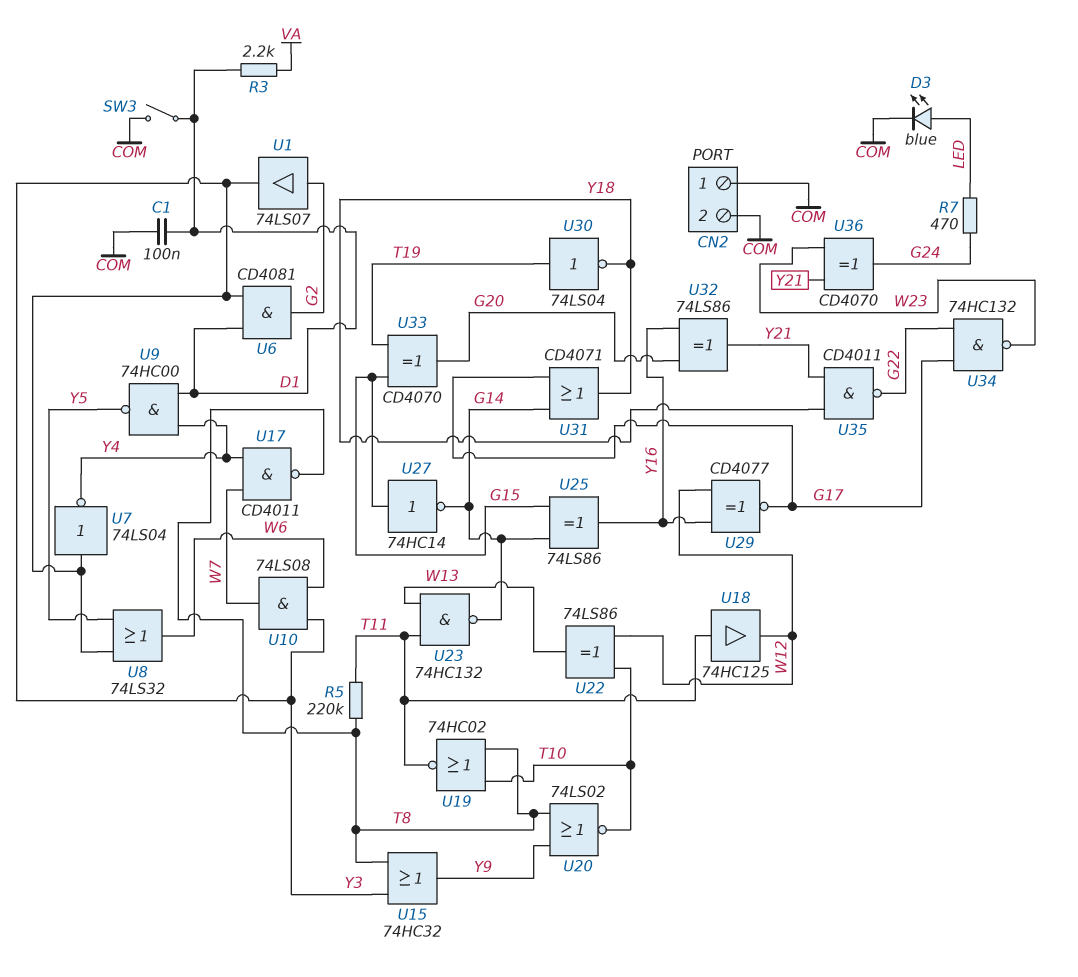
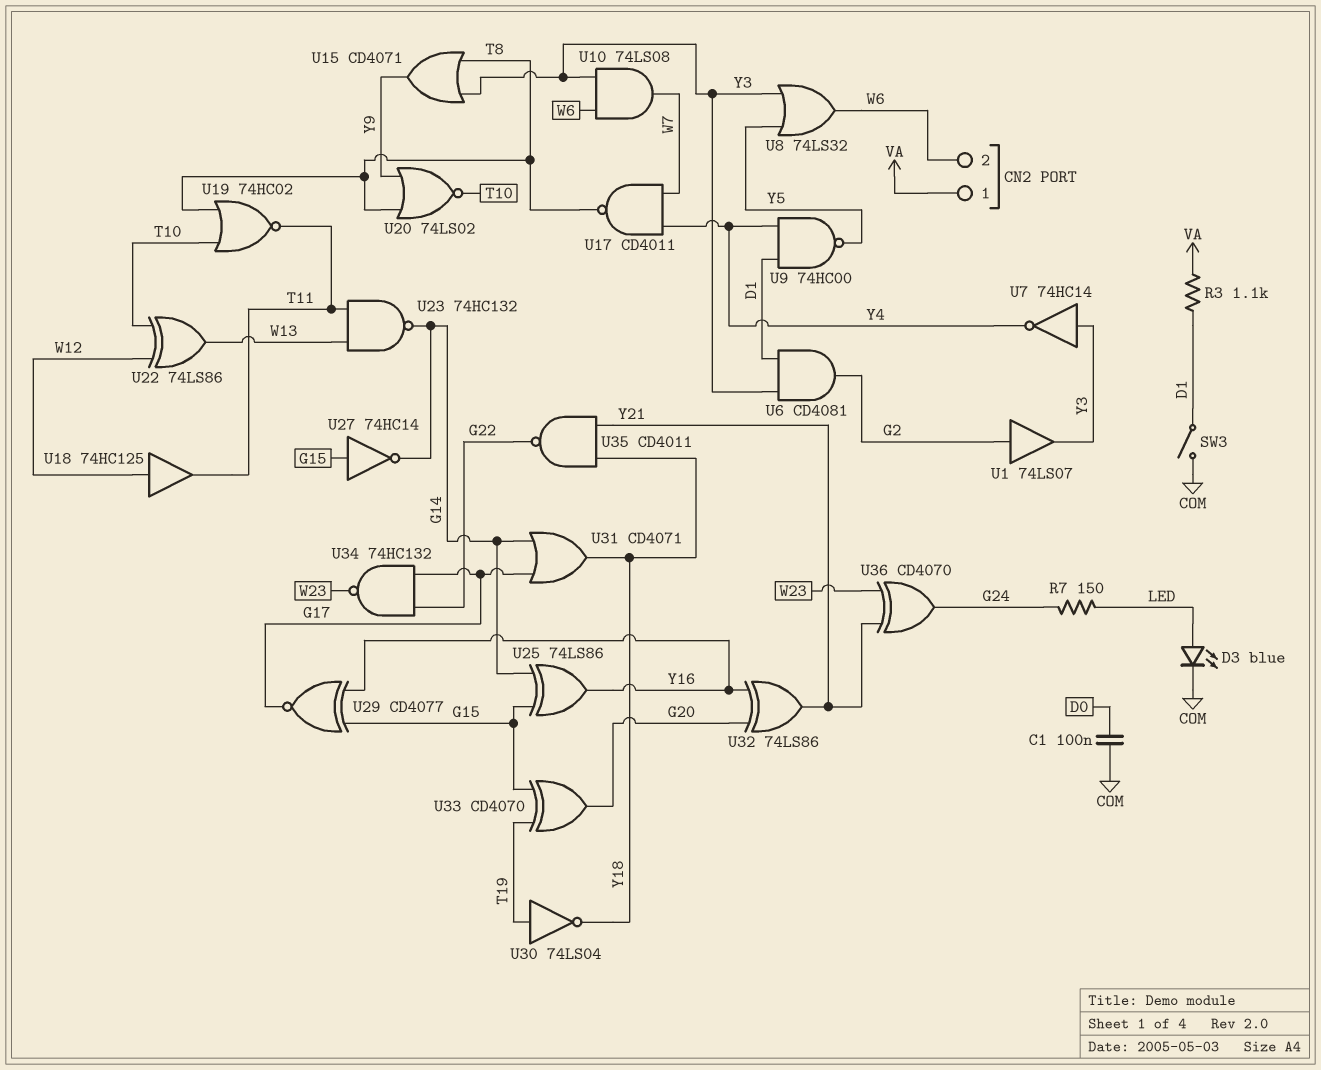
C1: 100nF (COM, D1) -> 100nF (COM, D0)
CN2 pin 1: COM -> VA
CN2 pin 2: COM -> W6
R3: 2.2k (D1, VA) -> 1.1k (D1, VA)
R5: 220k (T8, T11) -> none
R7: 470 (G24, LED) -> 150 (G24, LED)
U7: NOT 74LS04 (in Y3, out Y4) -> NOT 74HC14 (in Y3, out Y4)
U15: OR 74HC32 (in T8, in Y3, out Y9) -> OR CD4071 (in T8, in Y3, out Y9)
U18: buffer 74HC125 (in T11, out W12) -> buffer 74HC125 (in W12, out T11)
U29: XNOR CD4077 (in W12, in Y16, out G17) -> XNOR CD4077 (in G15, in Y16, out G17)

